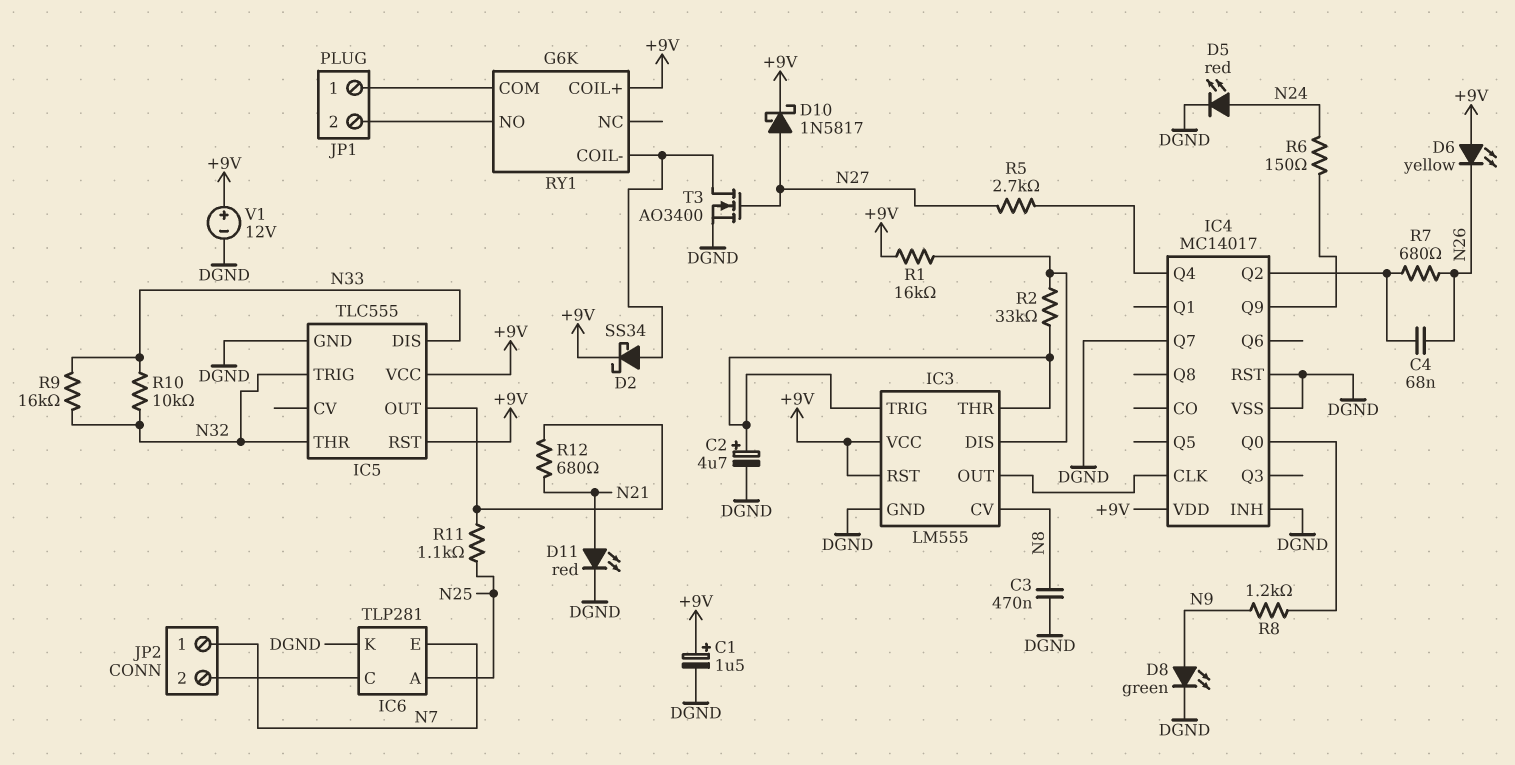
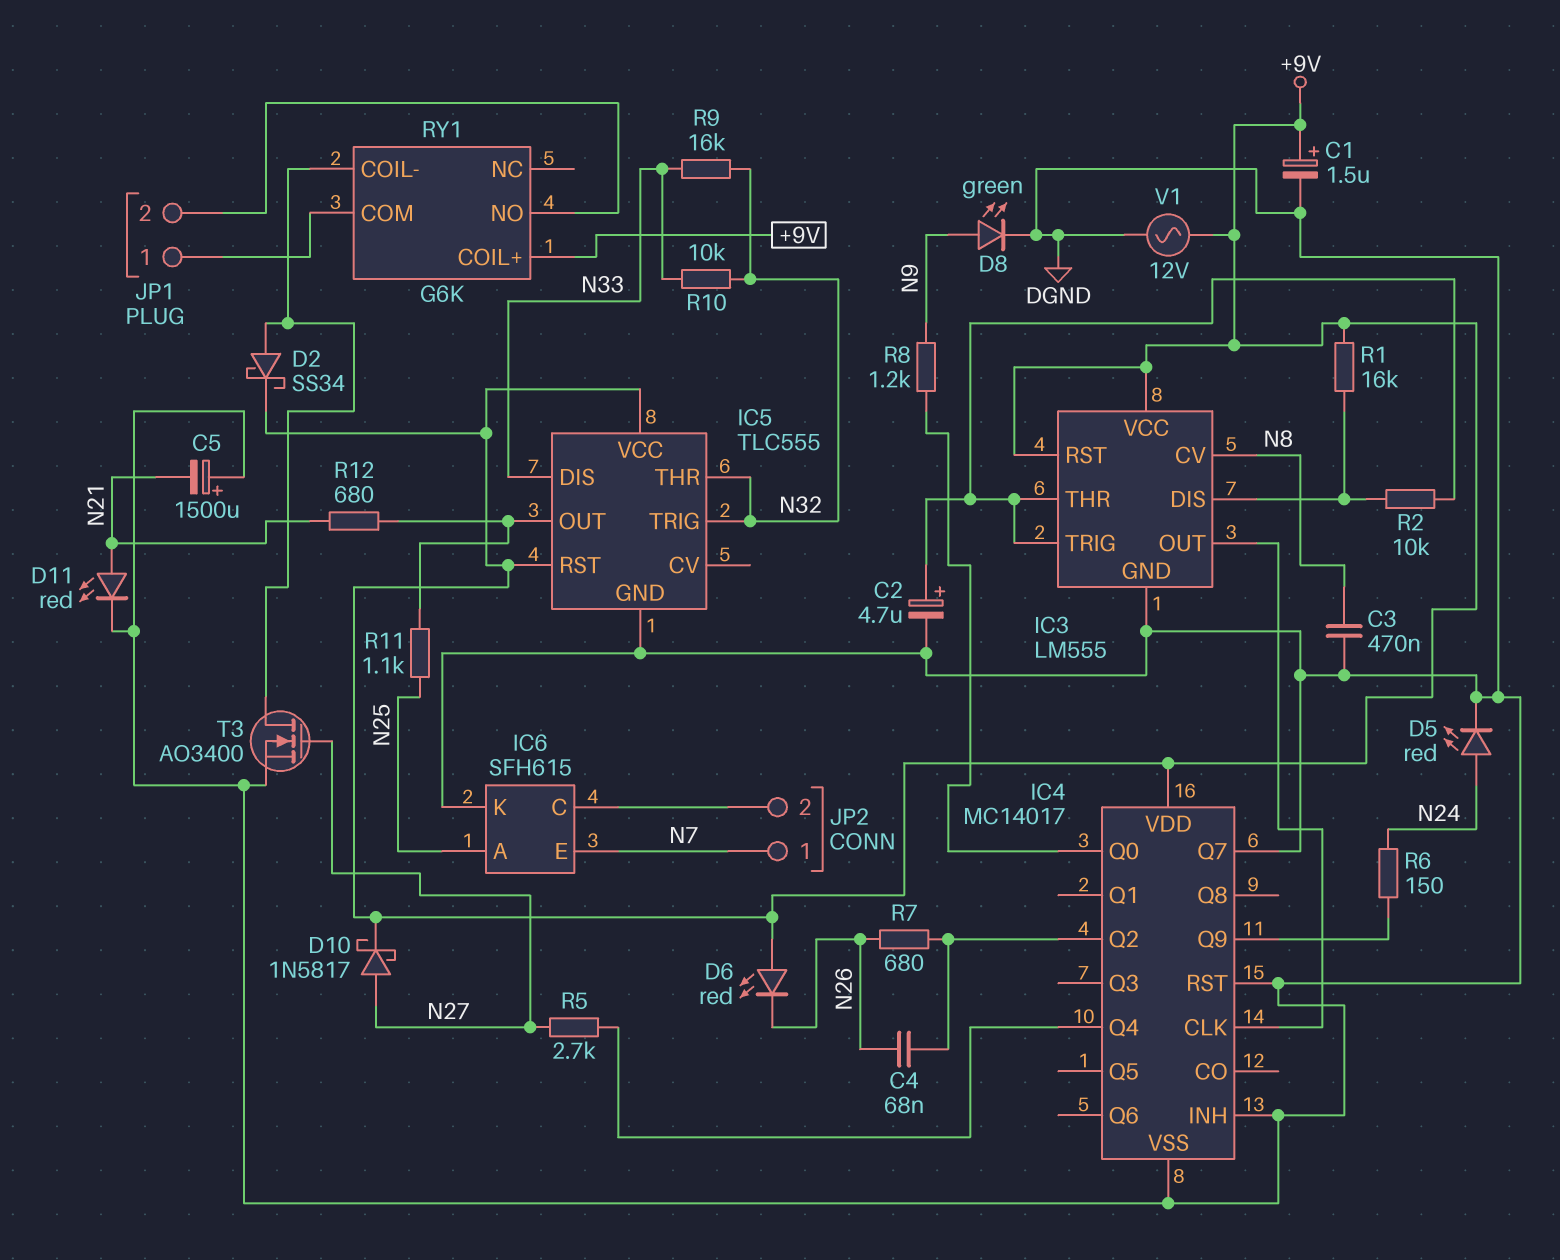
C5: none -> 1500uF (plus DGND, minus N21)
D6: LED yellow (A +9V, K N26) -> LED red (A +9V, K N26)
IC6: TLP281 -> SFH615
R2: 33k (IC3/DIS, IC3/THR) -> 10k (IC3/DIS, IC3/THR)
V1: 12V (plus +9V, minus DGND) -> AC 12V (+9V, DGND)

